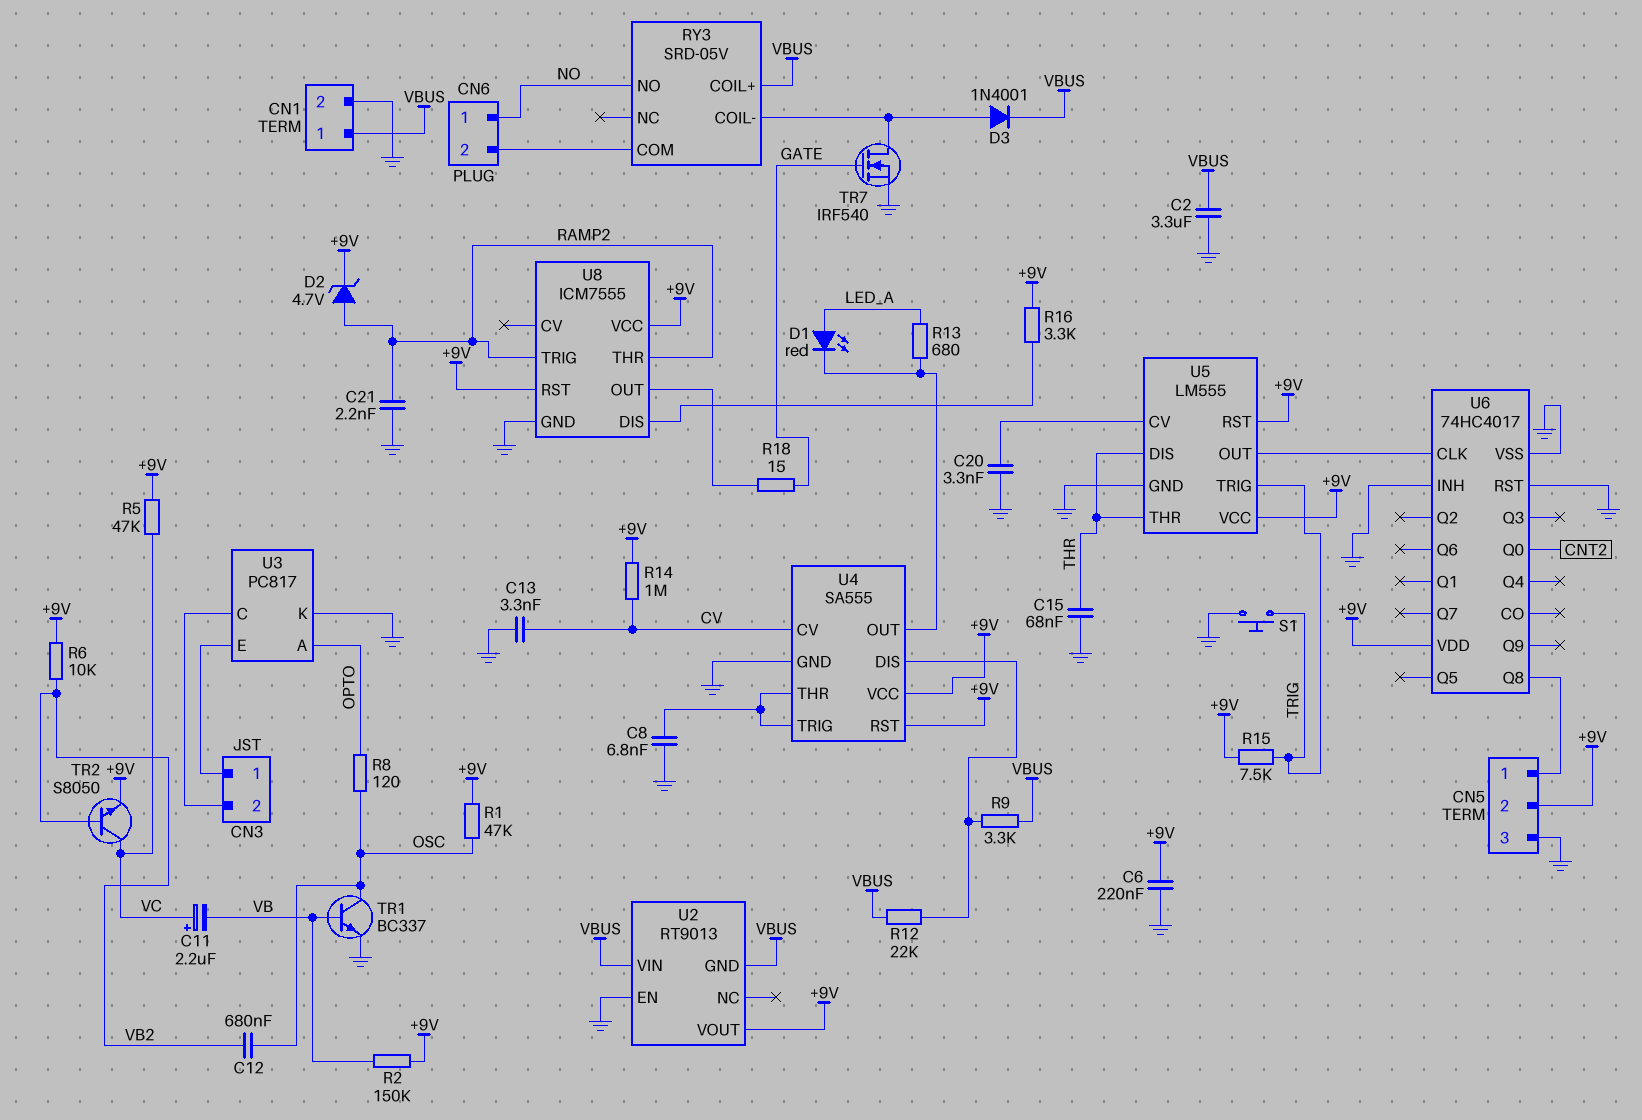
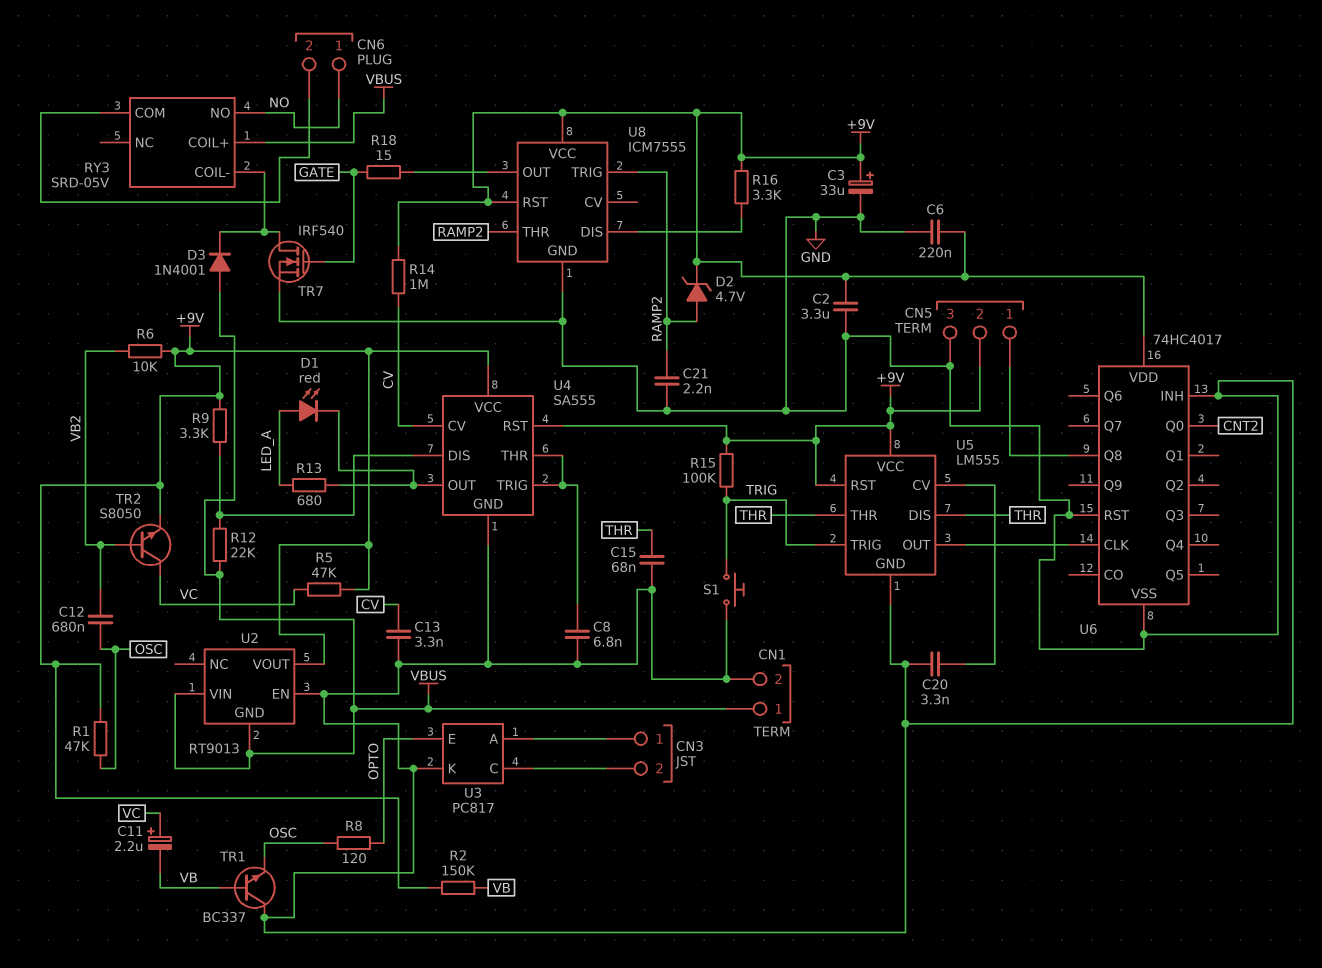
C2: 3.3uF (GND, VBUS) -> 3.3uF (+9V, GND)
C3: none -> 33uF (plus +9V, minus GND)
D3: diode 1N4001 (A RY3/COIL-, K VBUS) -> diode 1N4001 (A VBUS, K RY3/COIL-)
R9: 3.3k (U4/DIS, VBUS) -> 3.3k (+9V, U4/DIS)
R15: 7.5k (+9V, TRIG) -> 100k (+9V, TRIG)
TR1: NPN BC337 (B VB, C OSC, E GND) -> NPN BC337 (B VB, C GND, E OSC)
U3 pin A: OPTO -> CN3/1
U3 pin E: CN3/1 -> OPTO

